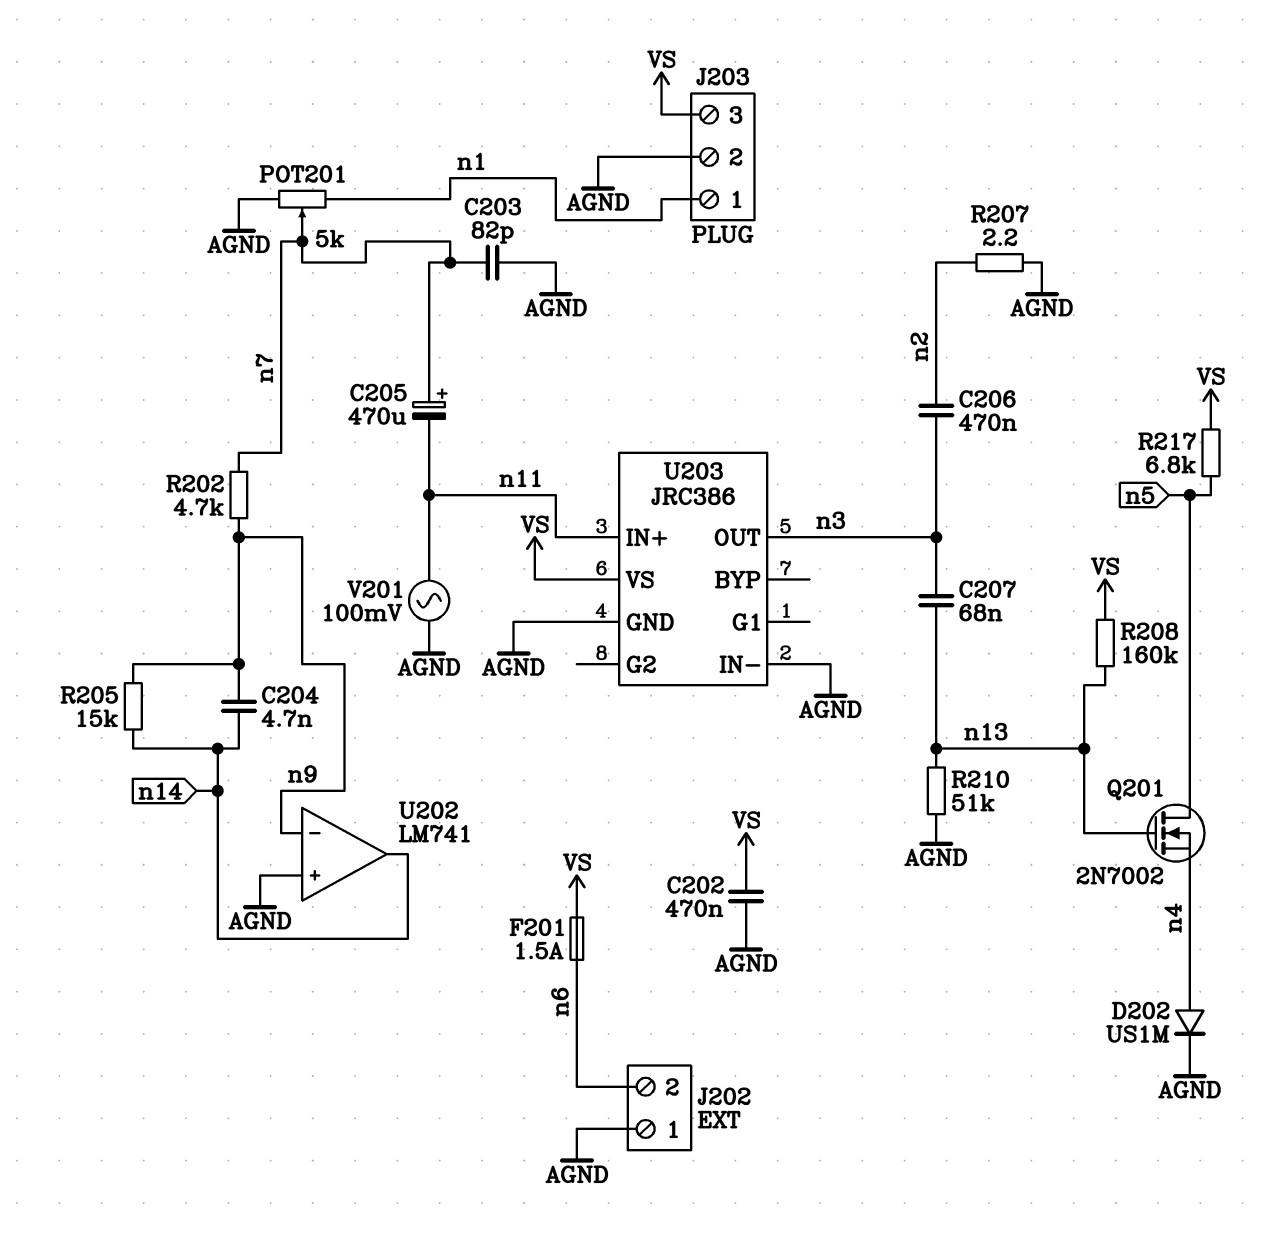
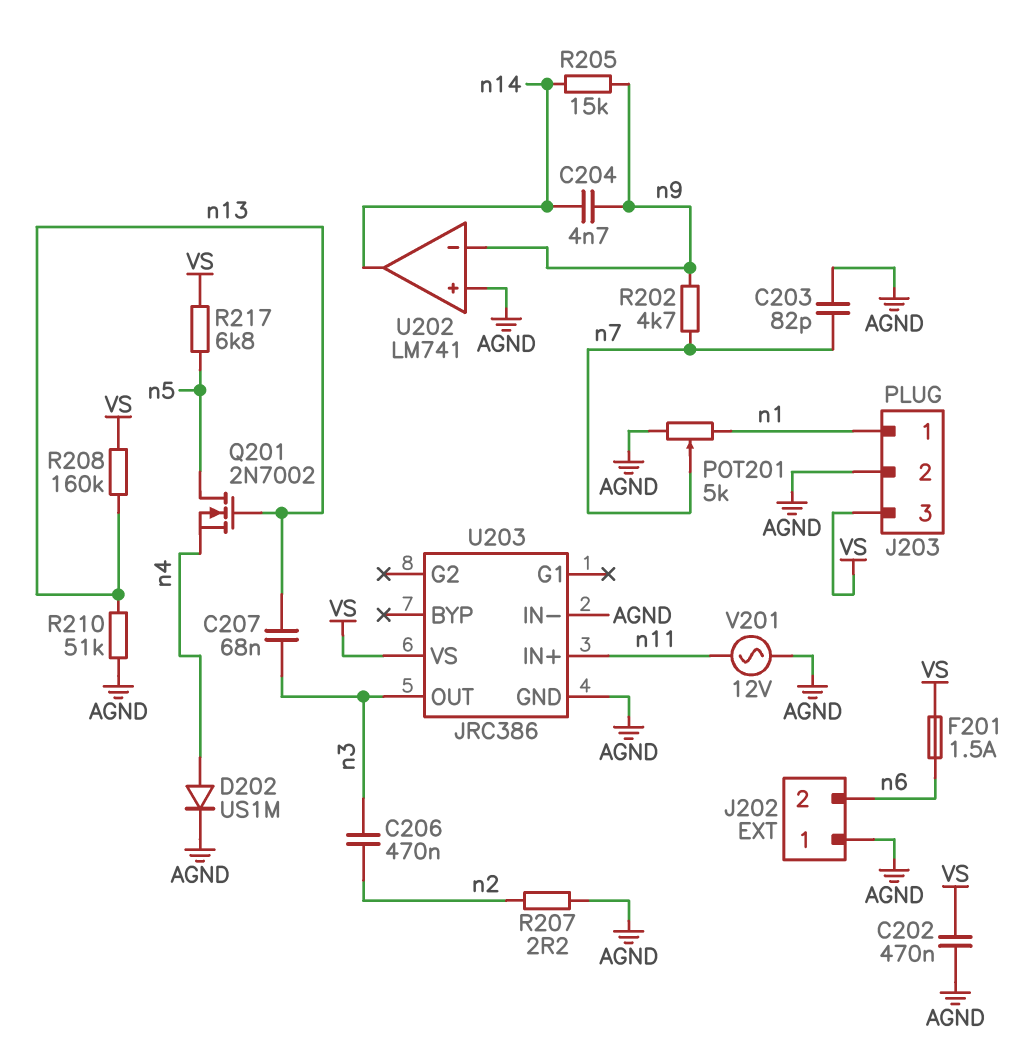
C205: 470uF (plus n7, minus n11) -> none
V201: AC 100mV (AGND, n11) -> AC 12V (AGND, n11)

